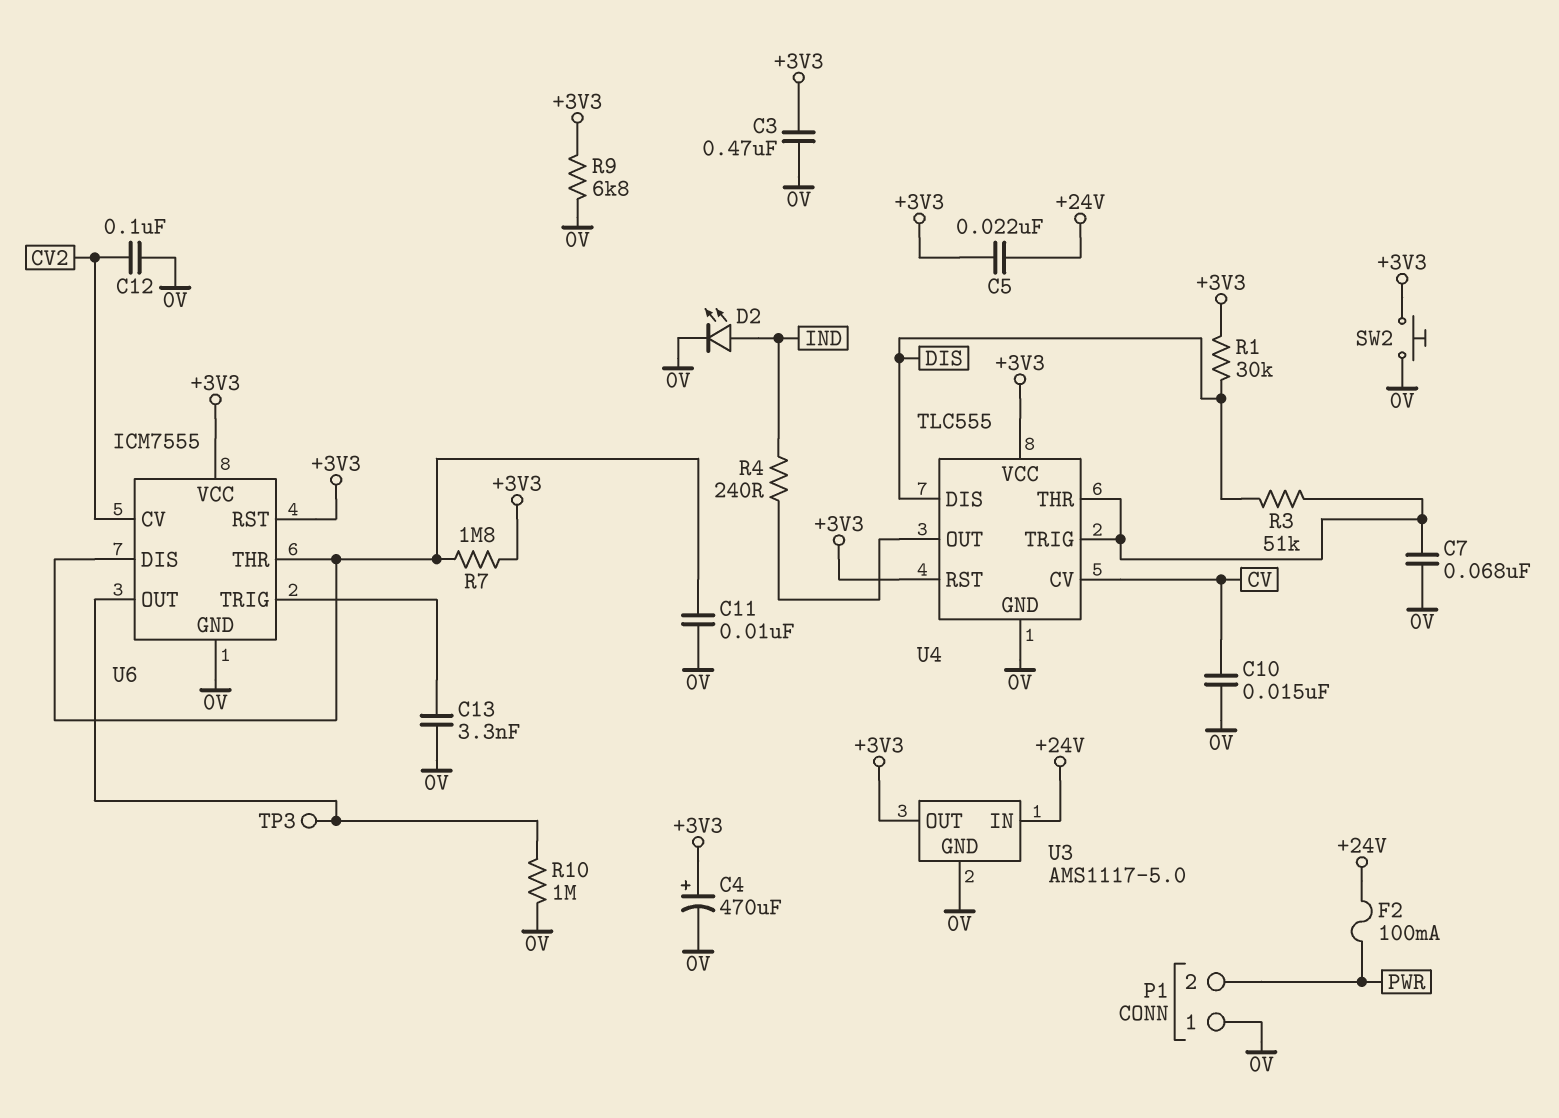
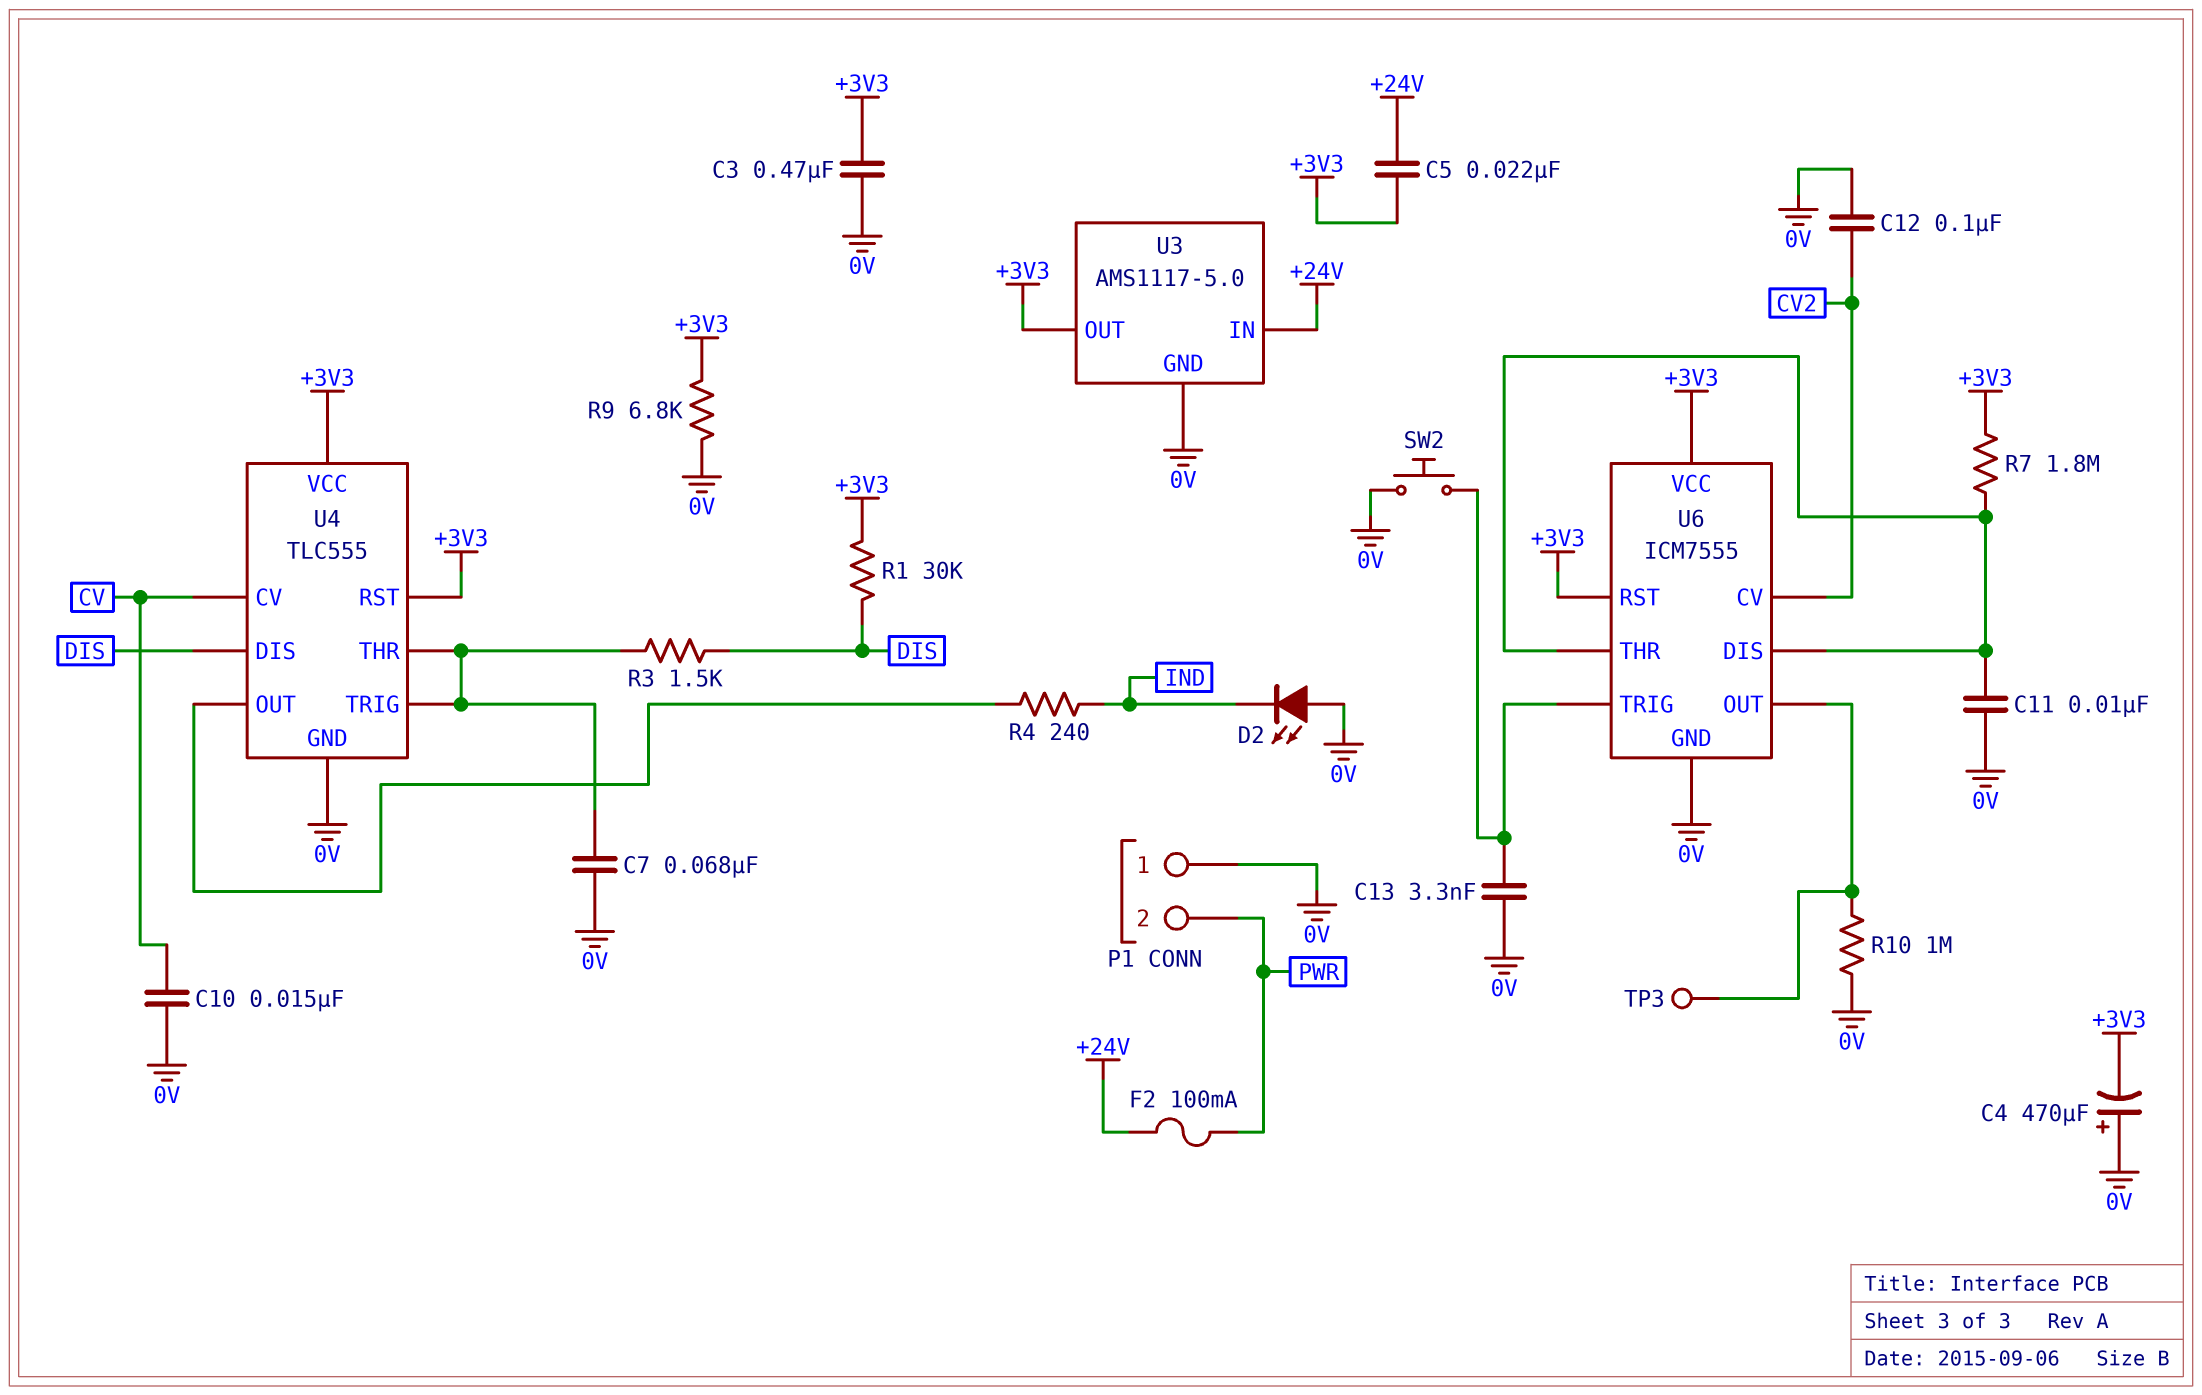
C4: 470uF (plus +3V3, minus 0V) -> 470uF (plus 0V, minus +3V3)
D2: LED (A IND, K 0V) -> LED (A 0V, K IND)
R3: 51k (DIS, U4/THR) -> 1.5k (DIS, U4/THR)
SW2: button (+3V3, 0V) -> button (0V, U6/TRIG)

